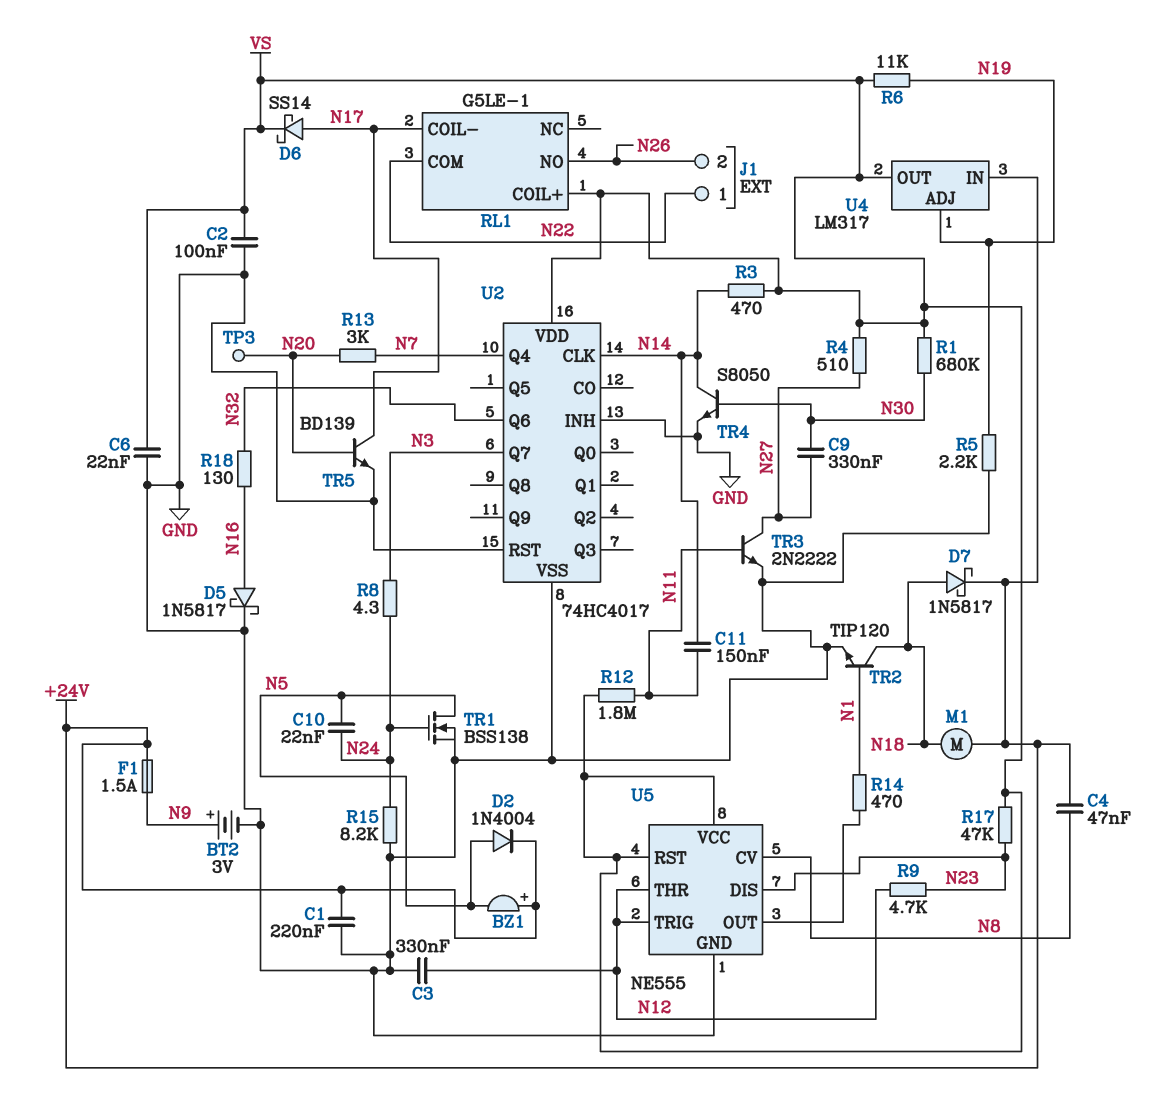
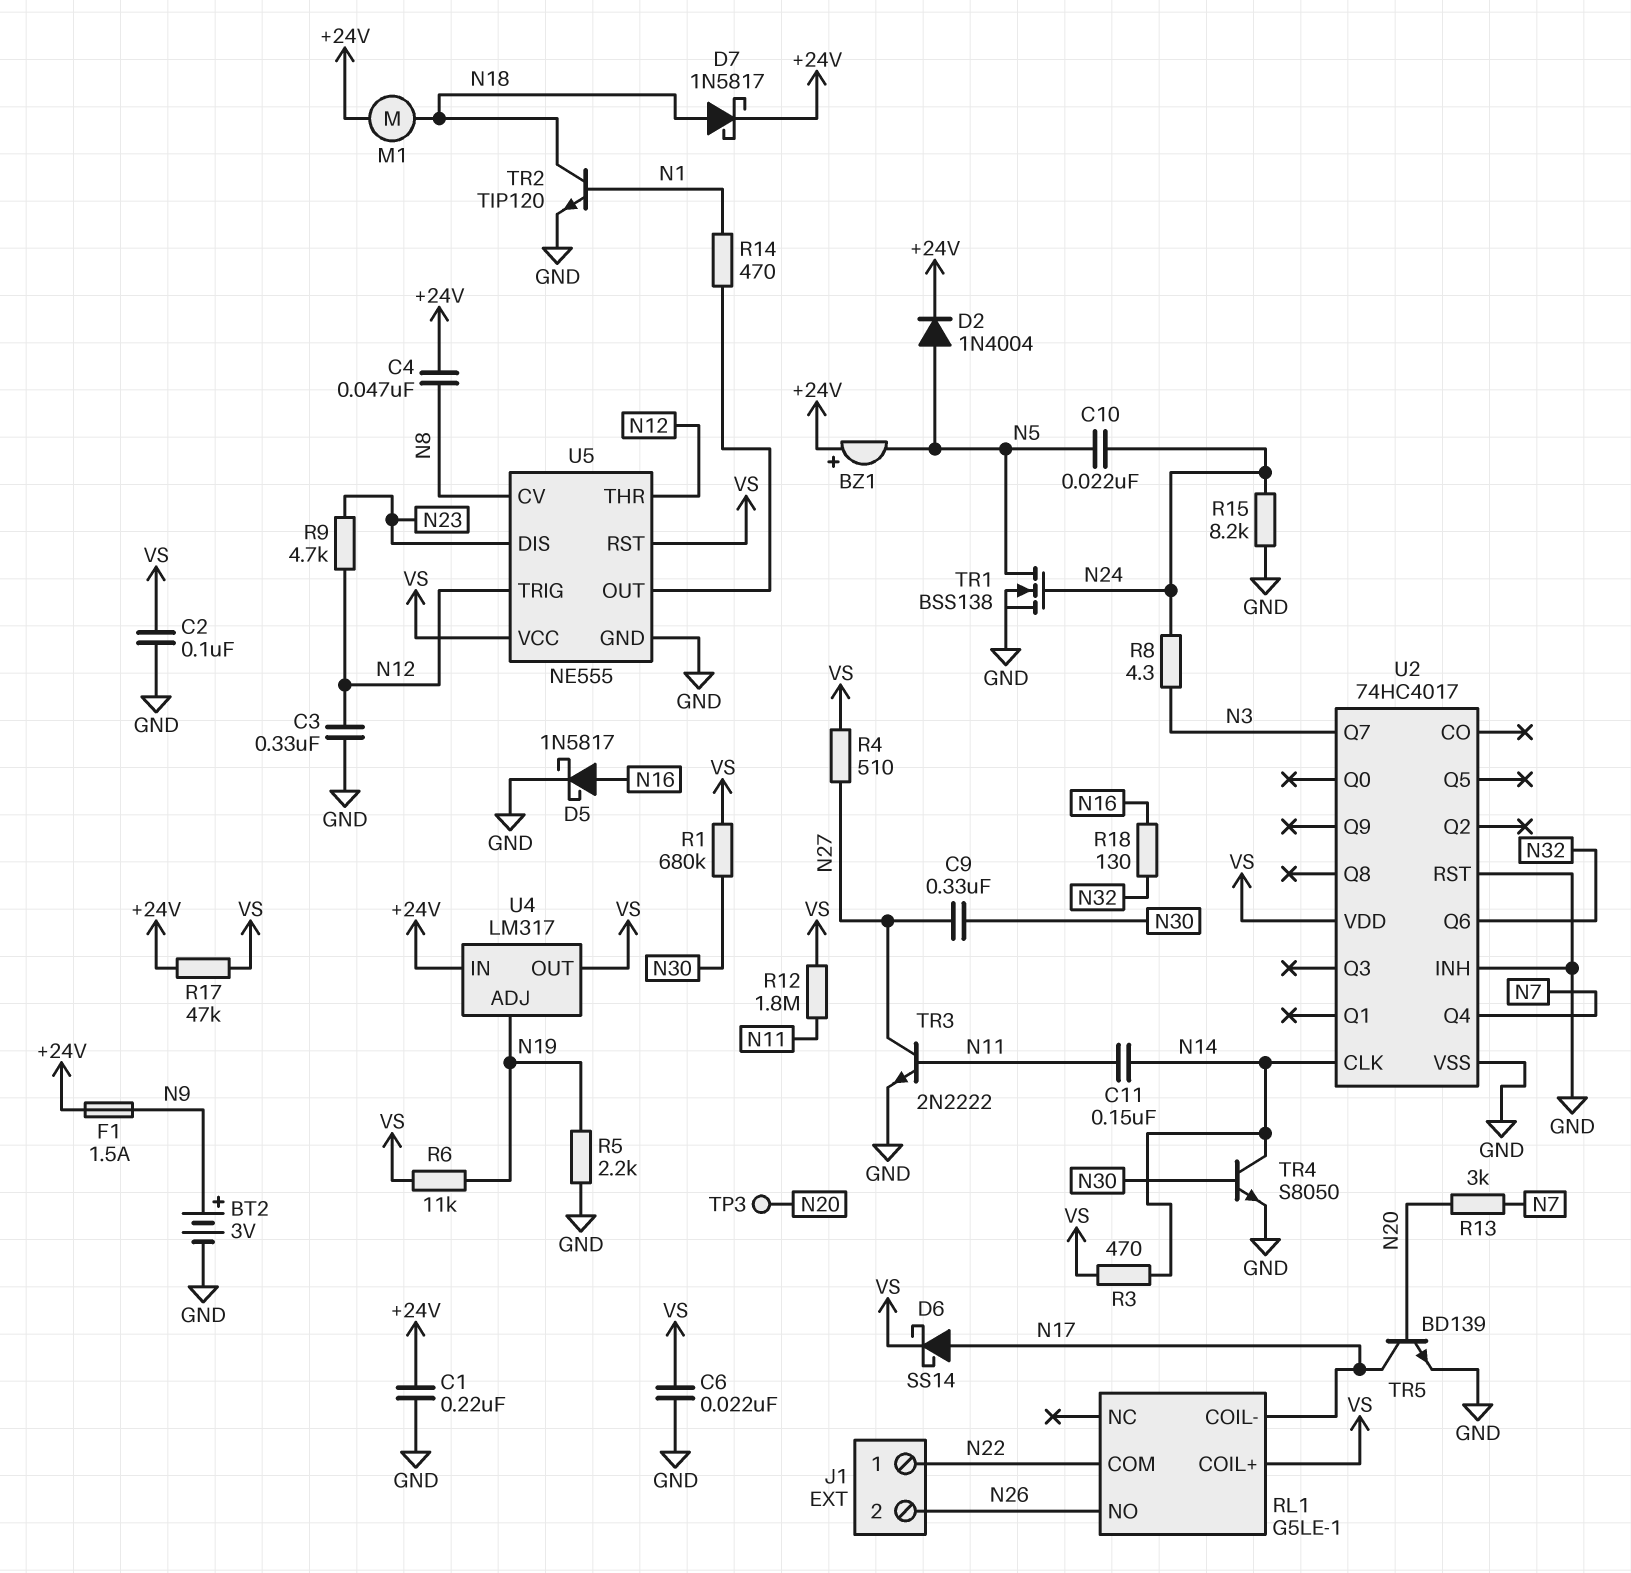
R17: 47k (N23, VS) -> 47k (+24V, VS)

